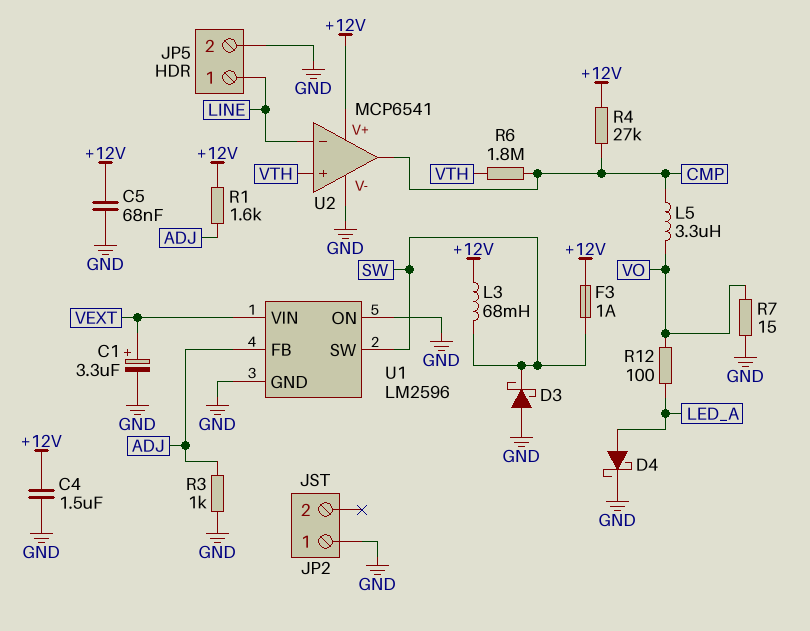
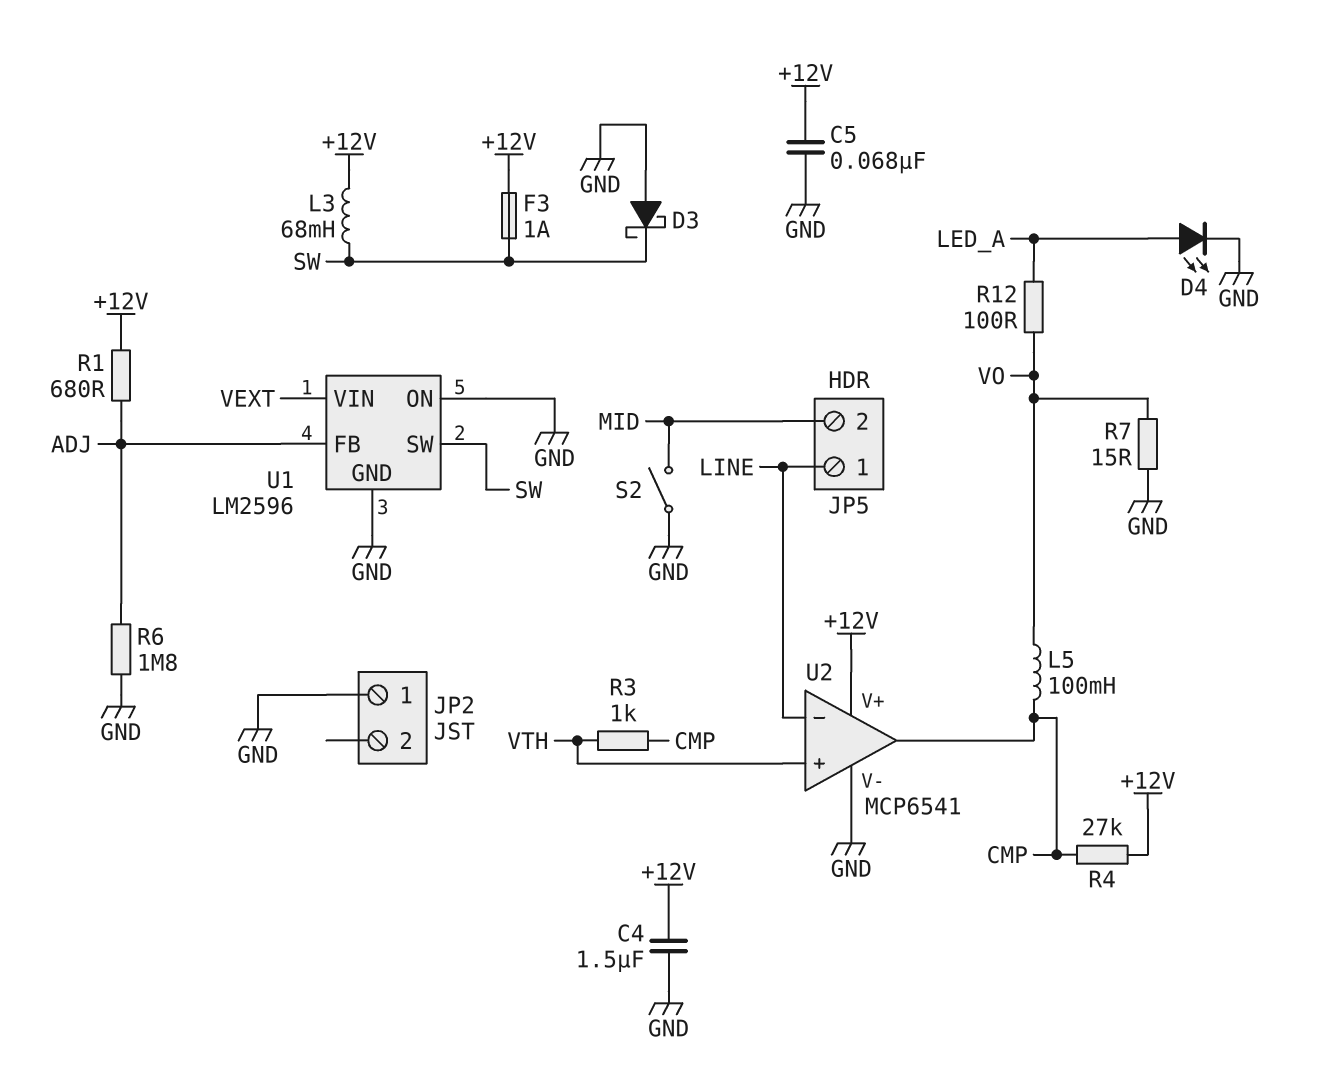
C1: 3.3uF (plus VEXT, minus GND) -> none
D4: schottky (A LED_A, K GND) -> LED (A LED_A, K GND)
JP5 pin 2: GND -> MID
L5: 3.3uH (CMP, VO) -> 100mH (CMP, VO)
R1: 1.6k (+12V, ADJ) -> 680 (+12V, ADJ)
R3: 1k (ADJ, GND) -> 1k (CMP, VTH)
R6: 1.8M (CMP, VTH) -> 1.8M (ADJ, GND)
S2: none -> switch (GND, MID)

